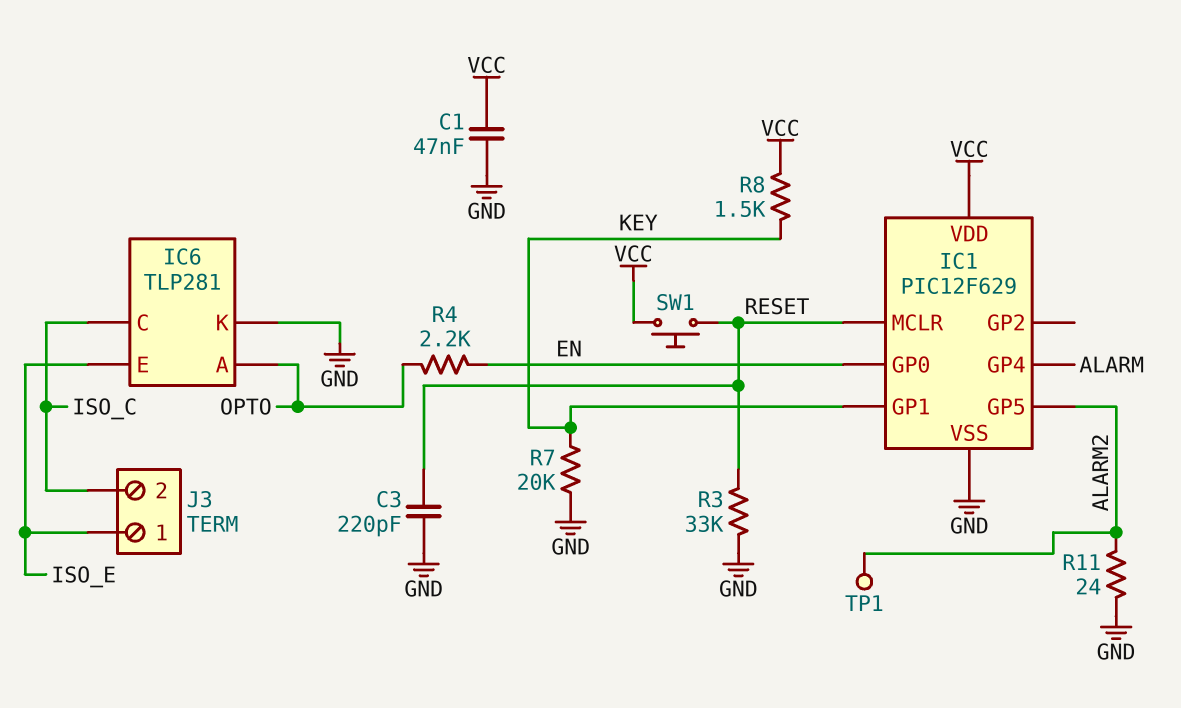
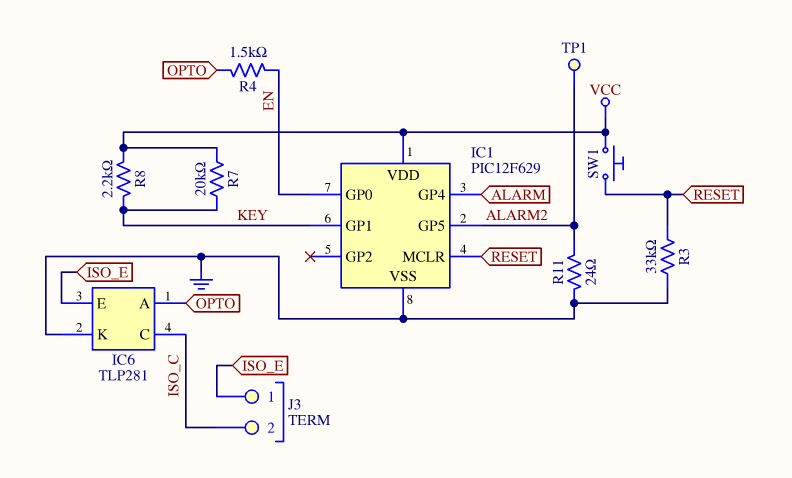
C1: 47nF (GND, VCC) -> none
C3: 220pF (GND, RESET) -> none
R4: 2.2k (EN, OPTO) -> 1.5k (EN, OPTO)
R7: 20k (GND, KEY) -> 20k (KEY, VCC)
R8: 1.5k (KEY, VCC) -> 2.2k (KEY, VCC)

